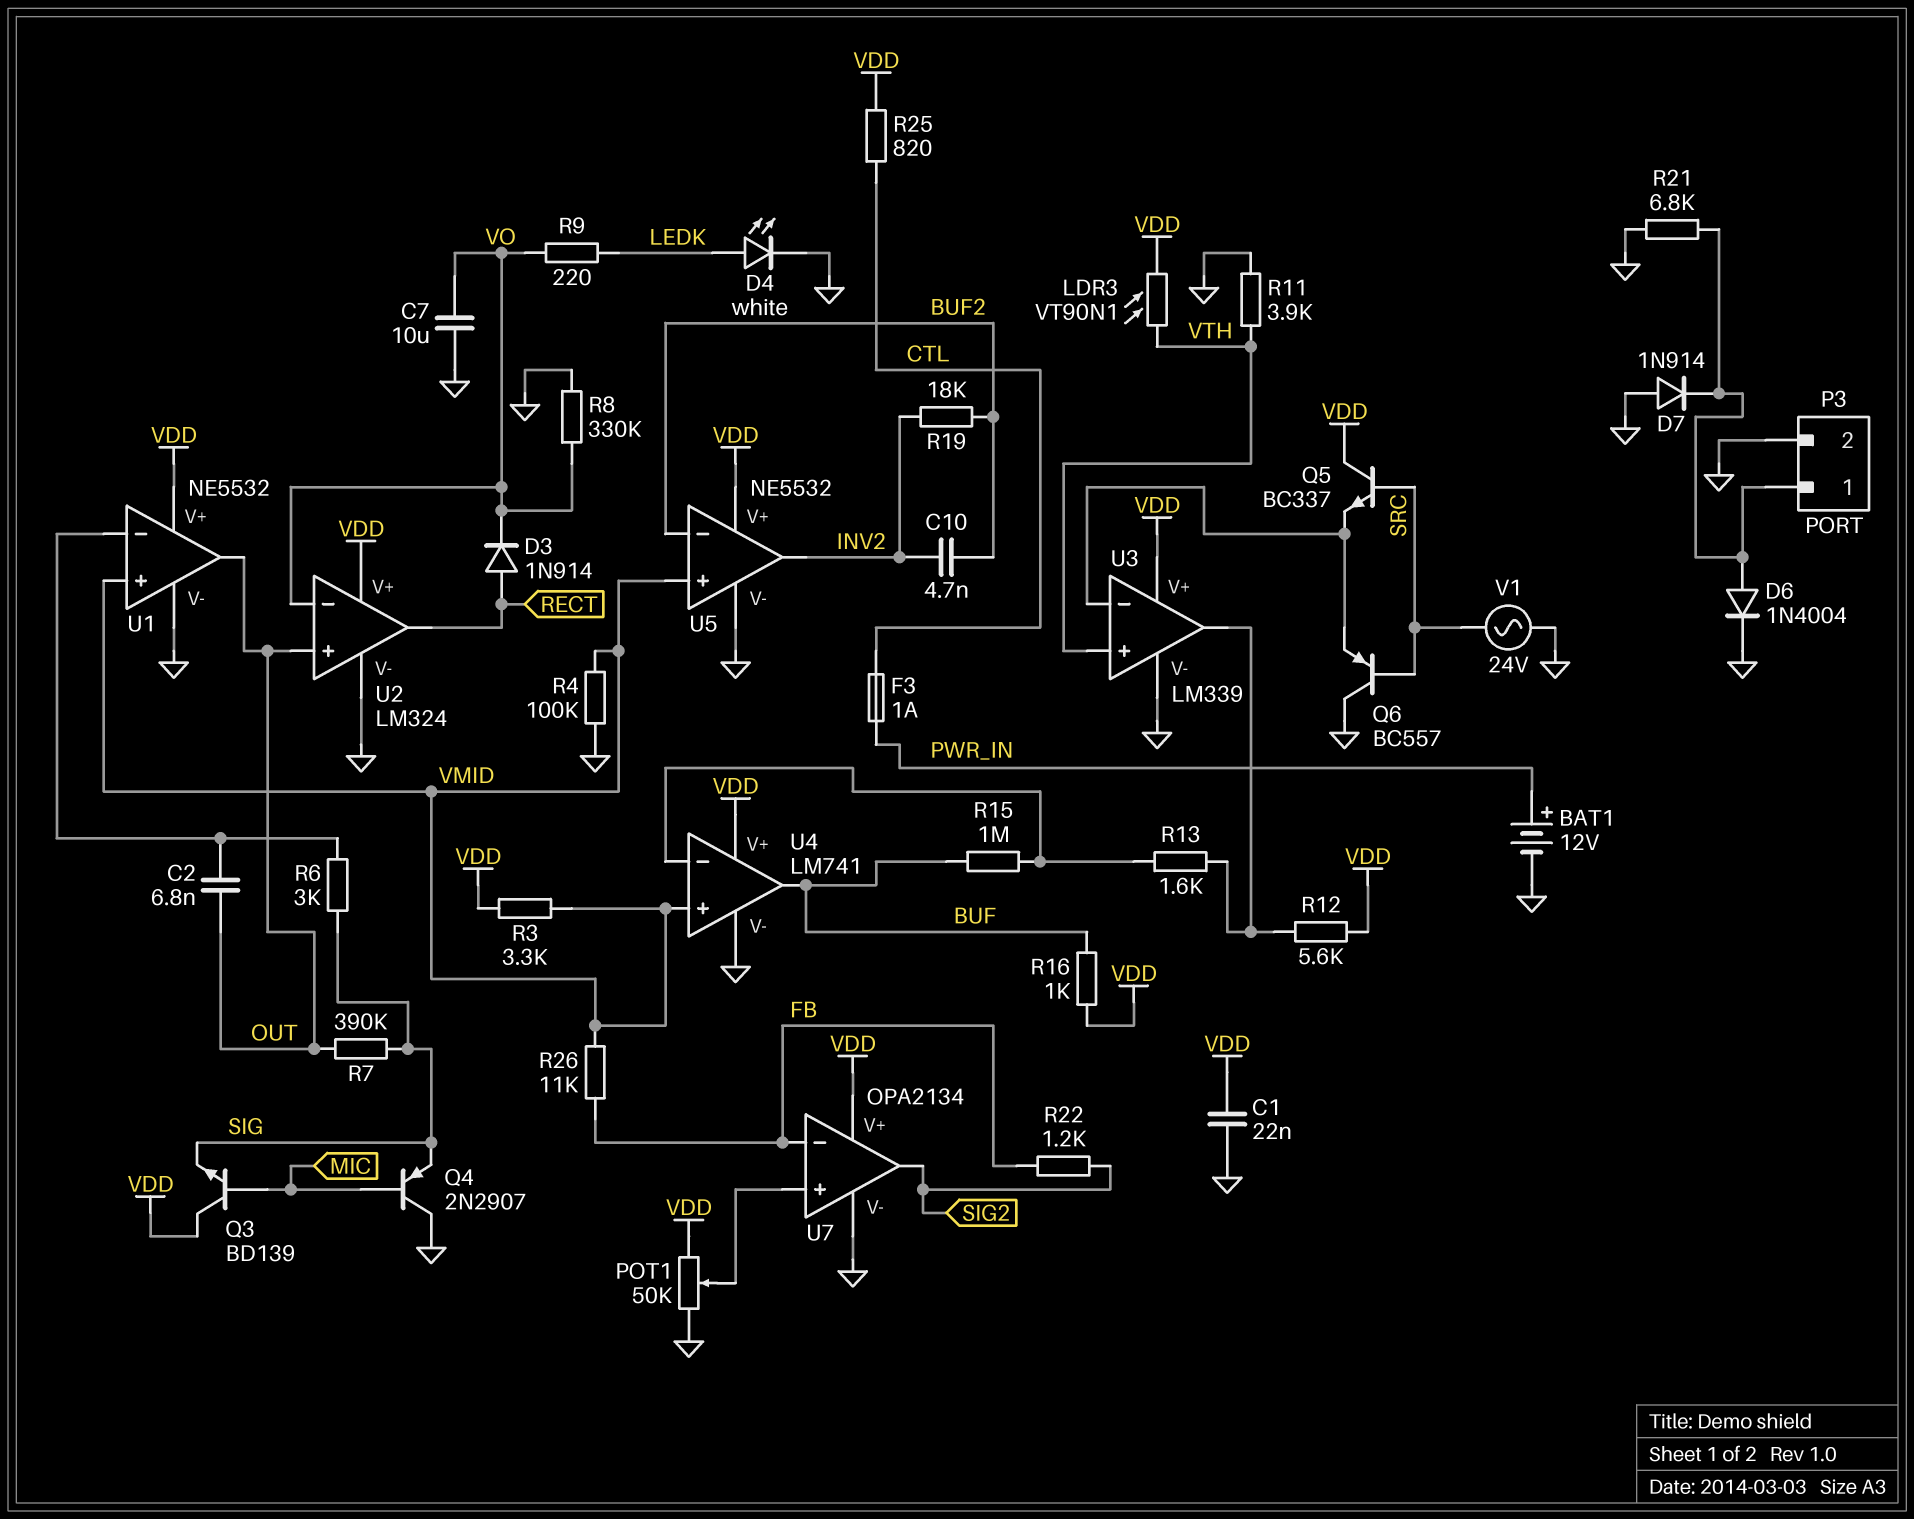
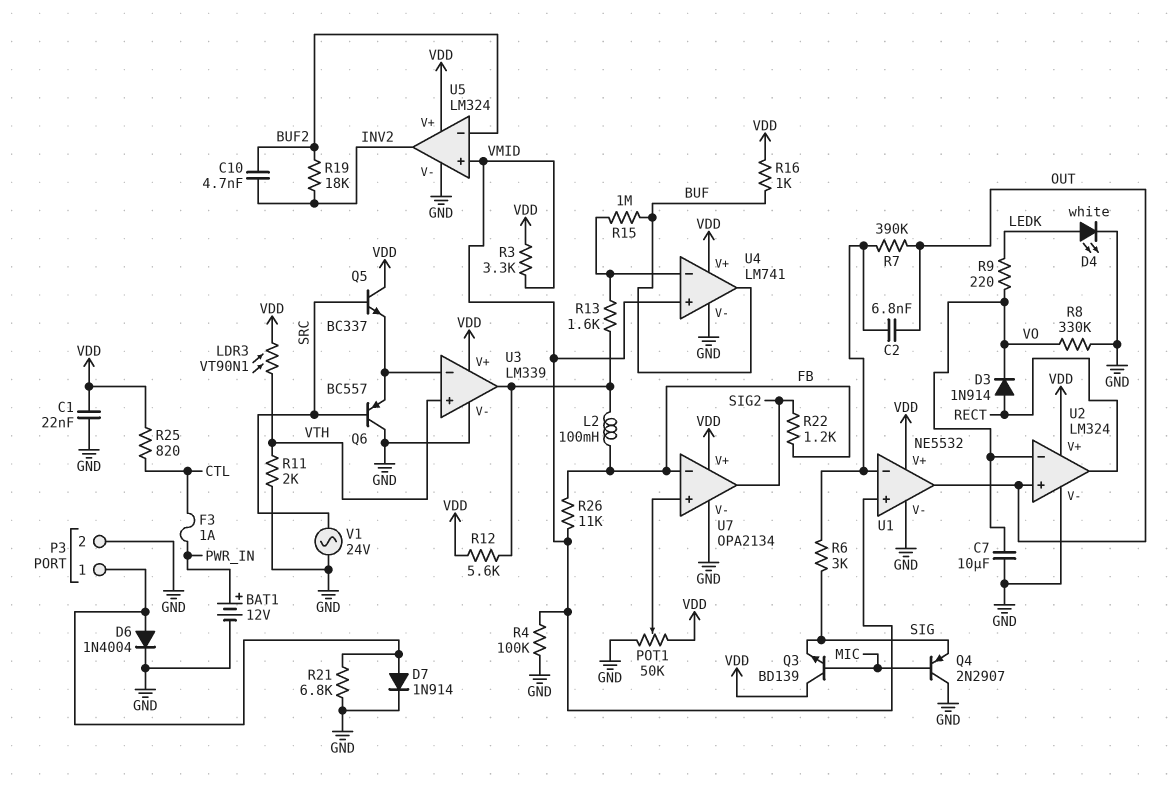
D7: diode 1N914 (A GND, K P3/1) -> diode 1N914 (A P3/1, K GND)
L2: none -> 100mH (FB, U3/out)
R7: 390k (OUT, SIG) -> 390k (OUT, U1/in-)
R11: 3.9k (GND, VTH) -> 2k (GND, VTH)
U5: NE5532 -> LM324

